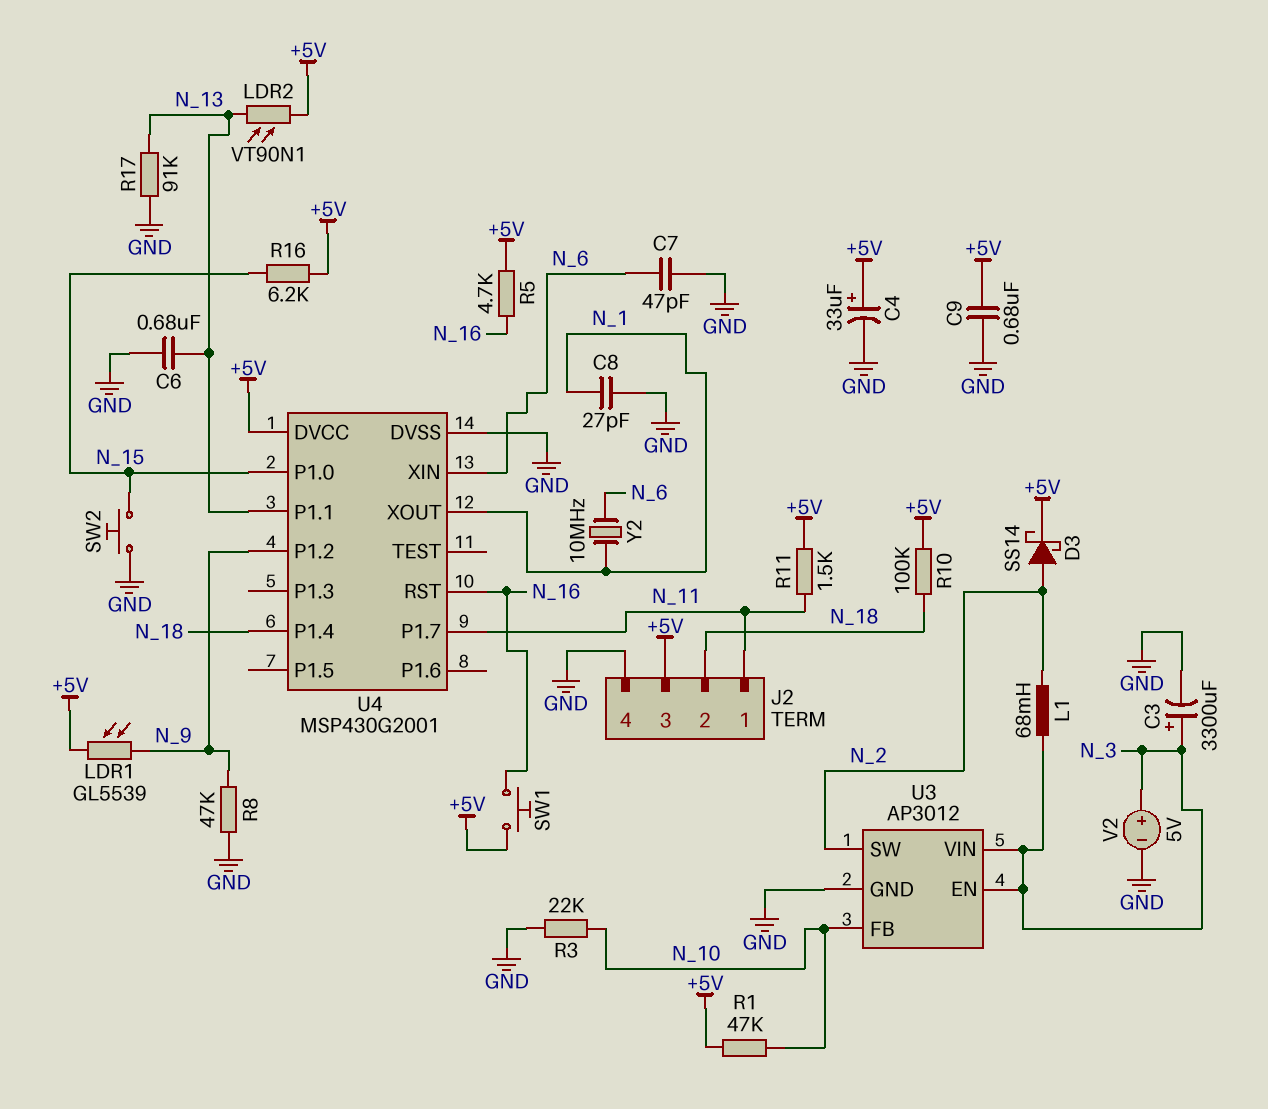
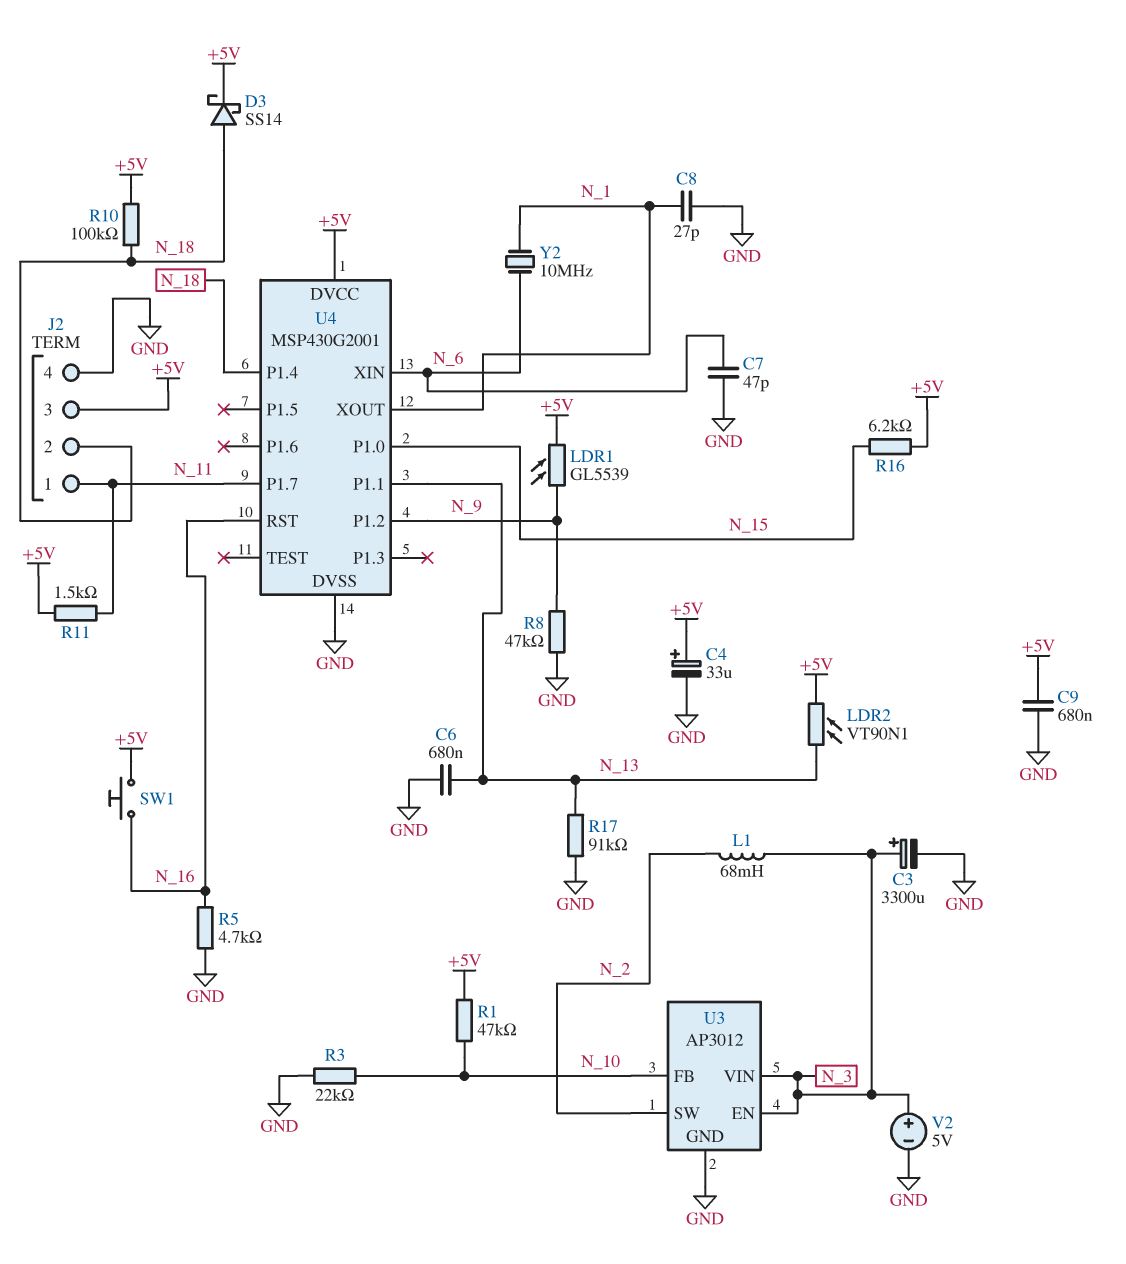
D3: schottky SS14 (A N_2, K +5V) -> schottky SS14 (A N_18, K +5V)
R5: 4.7k (+5V, N_16) -> 4.7k (GND, N_16)
SW2: button (GND, N_15) -> none

